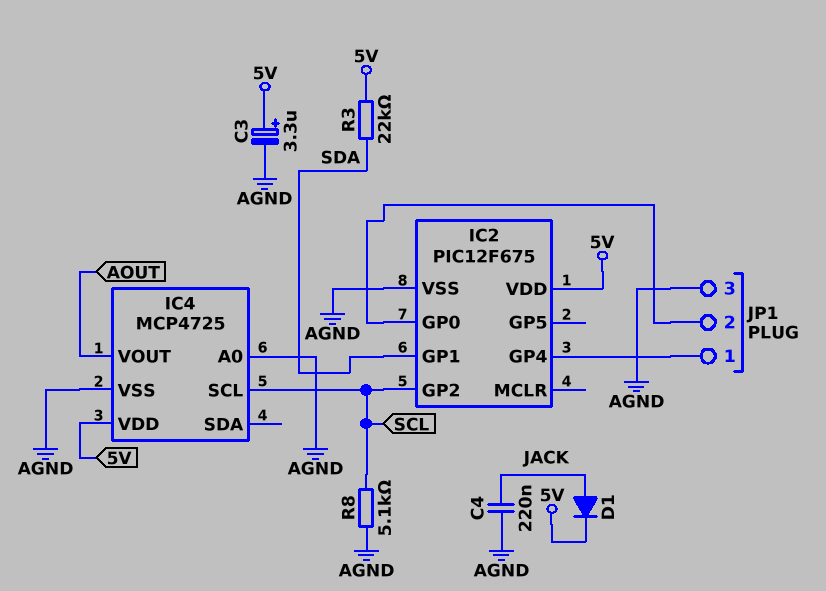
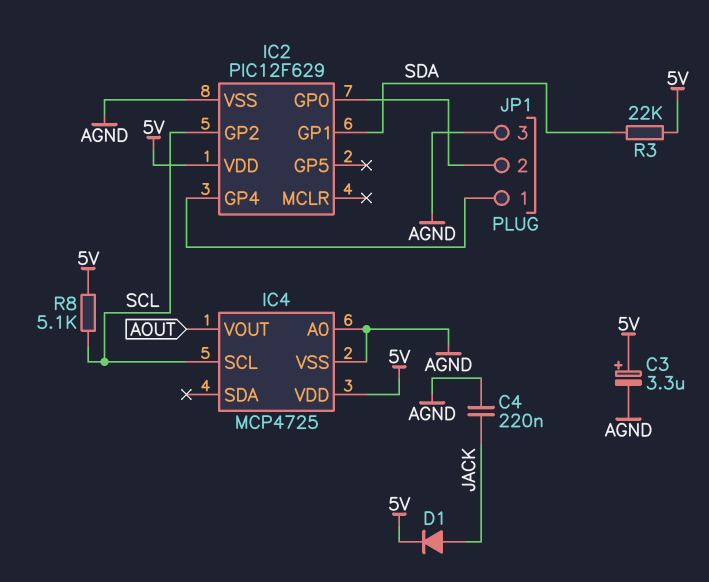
IC2: PIC12F675 -> PIC12F629
R8: 5.1k (AGND, SCL) -> 5.1k (5V, SCL)

